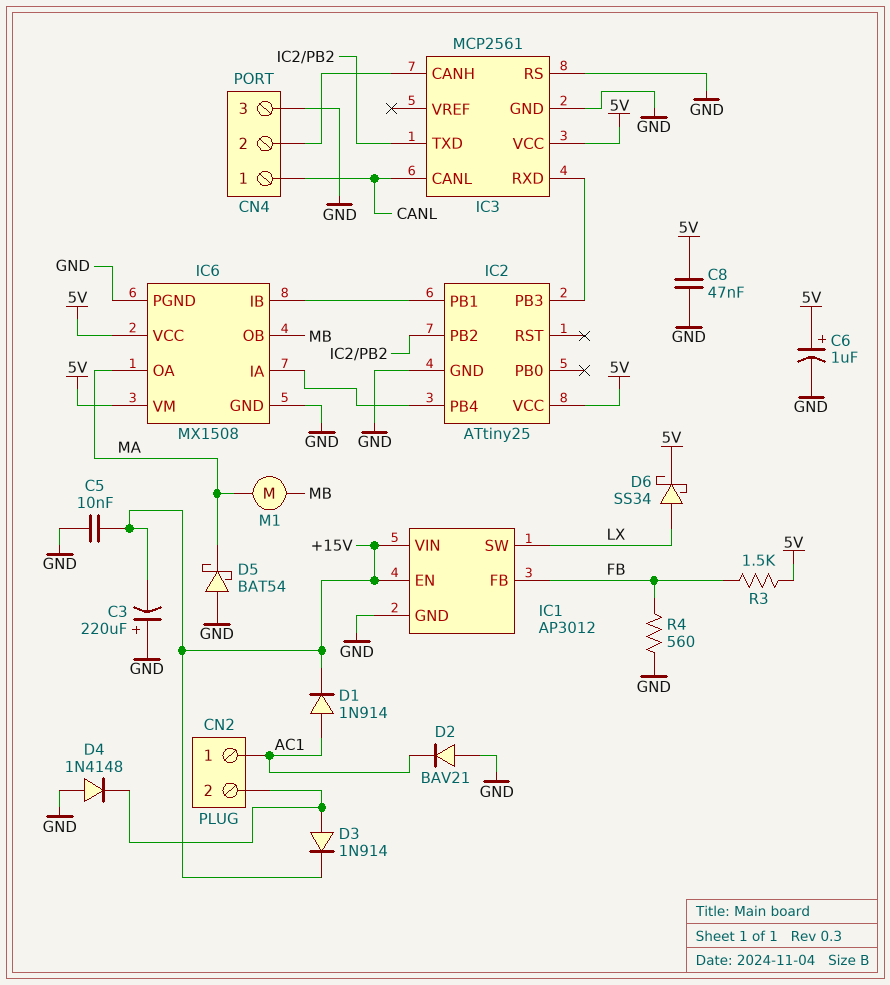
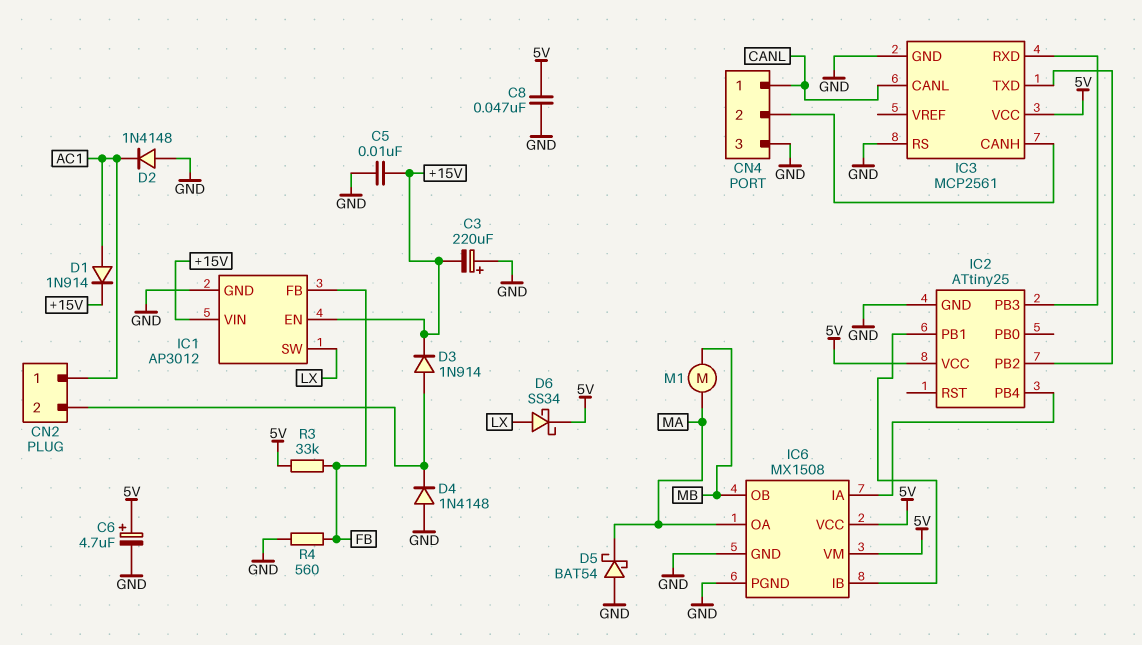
C6: 1uF (plus 5V, minus GND) -> 4.7uF (plus 5V, minus GND)
D2: diode BAV21 (A GND, K AC1) -> diode 1N4148 (A GND, K AC1)
R3: 1.5k (5V, FB) -> 33k (5V, FB)

